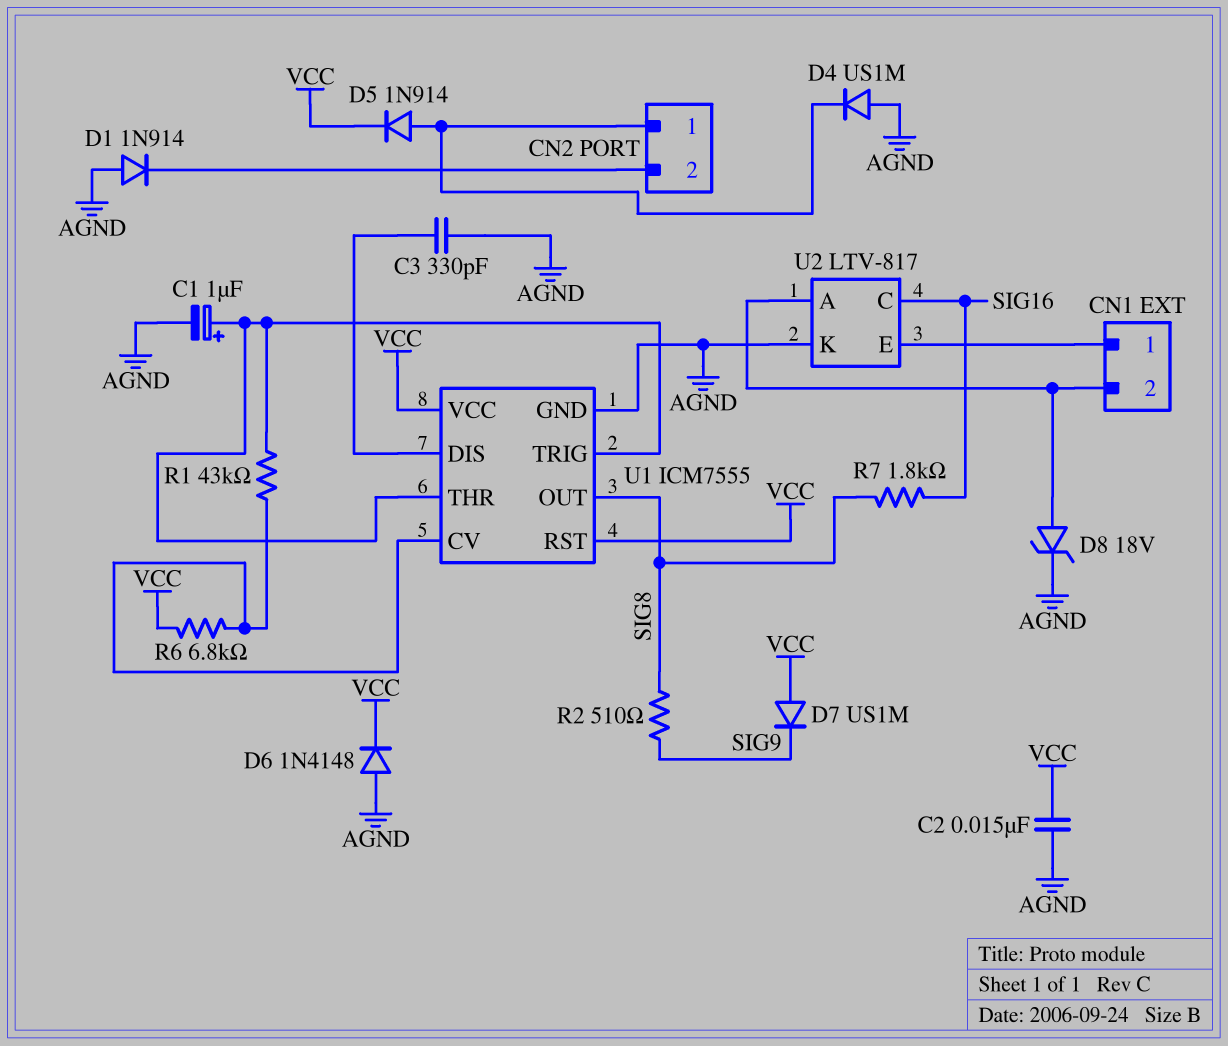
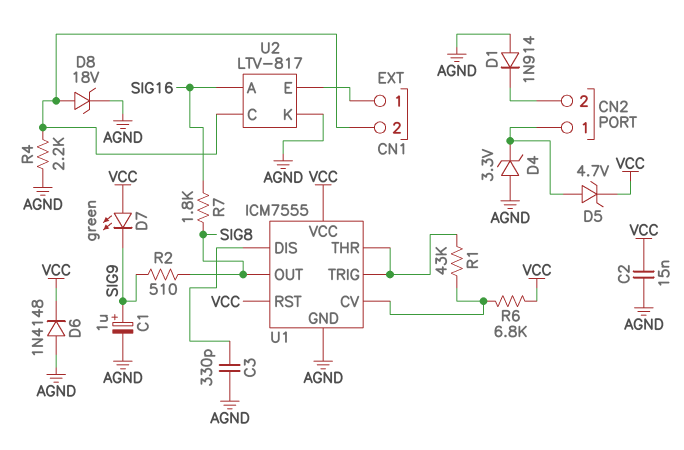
C1: 1uF (plus U1/THR, minus AGND) -> 1uF (plus SIG9, minus AGND)
D4: diode US1M (A AGND, K CN2/1) -> zener 3.3V (A AGND, K CN2/1)
D5: diode 1N914 (A CN2/1, K VCC) -> zener 4.7V (A CN2/1, K VCC)
D7: diode US1M (A VCC, K SIG9) -> LED green (A VCC, K SIG9)
R4: none -> 2.2k (AGND, CN1/2)
U2 pin A: CN1/2 -> SIG16
U2 pin C: SIG16 -> CN1/2

